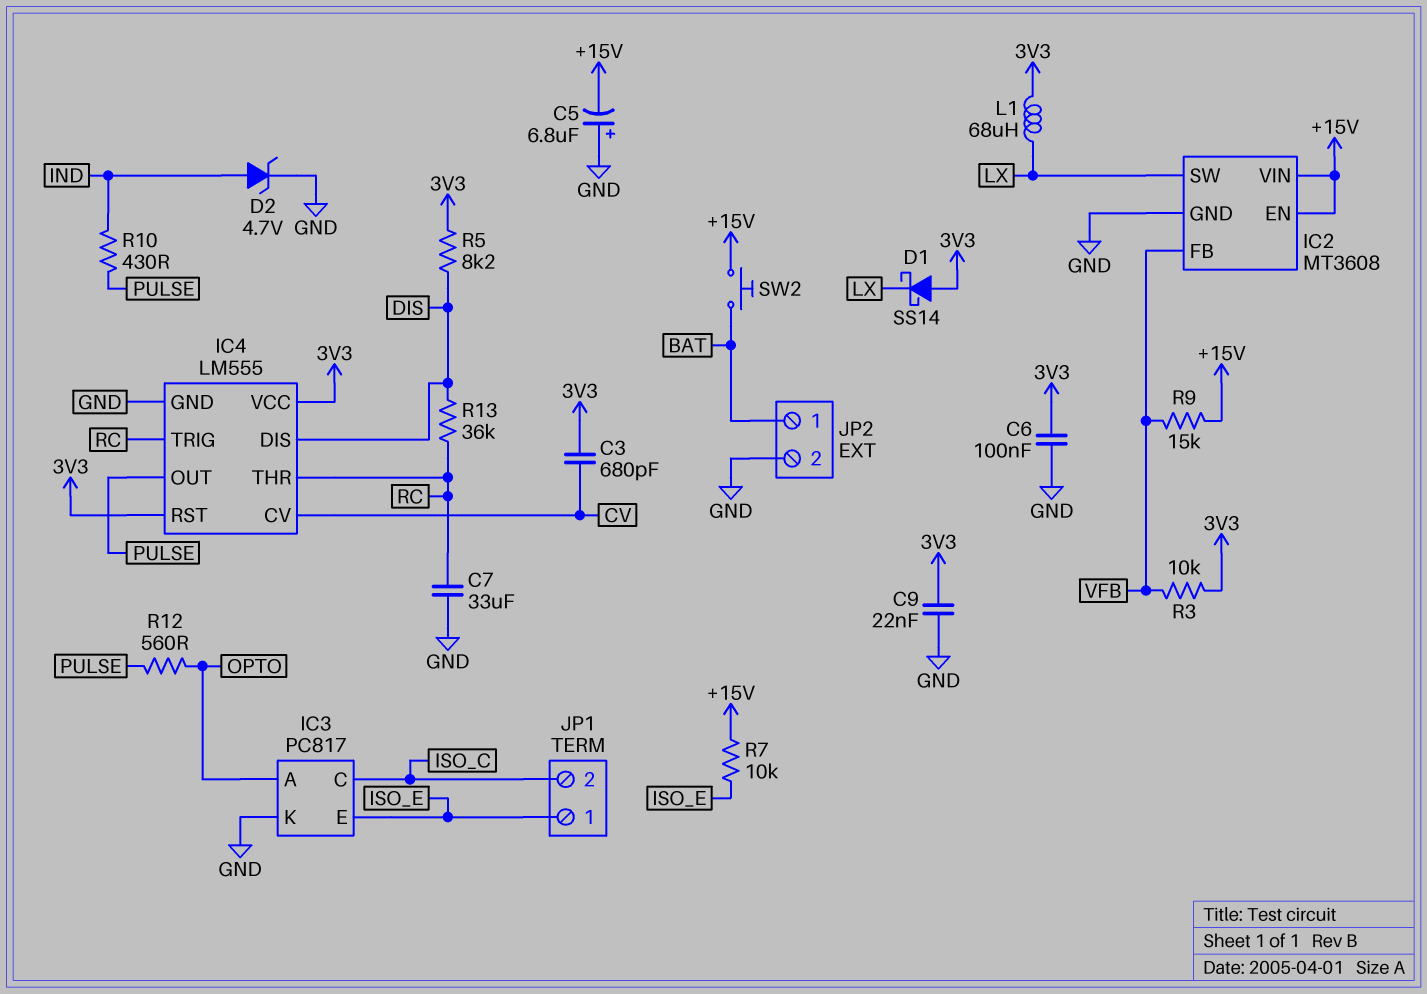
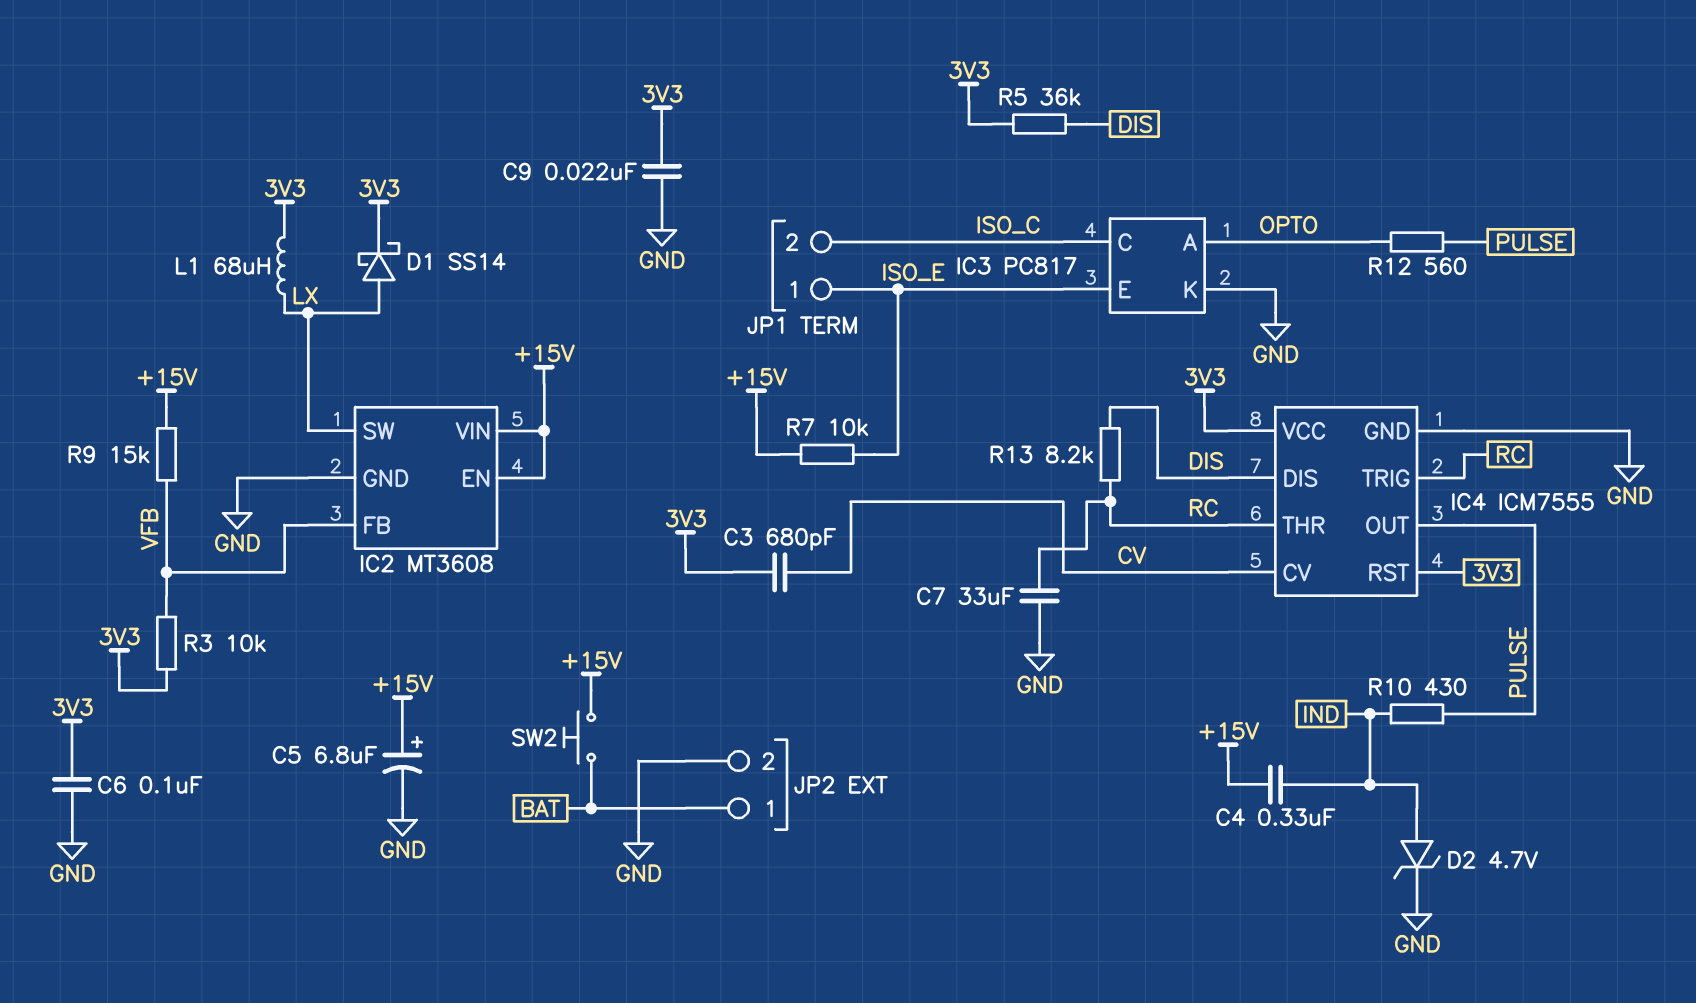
C4: none -> 330nF (+15V, IND)
C5: 6.8uF (plus GND, minus +15V) -> 6.8uF (plus +15V, minus GND)
D1: schottky SS14 (A 3V3, K LX) -> schottky SS14 (A LX, K 3V3)
IC4: LM555 -> ICM7555
R5: 8.2k (3V3, DIS) -> 36k (3V3, DIS)
R13: 36k (DIS, RC) -> 8.2k (DIS, RC)

